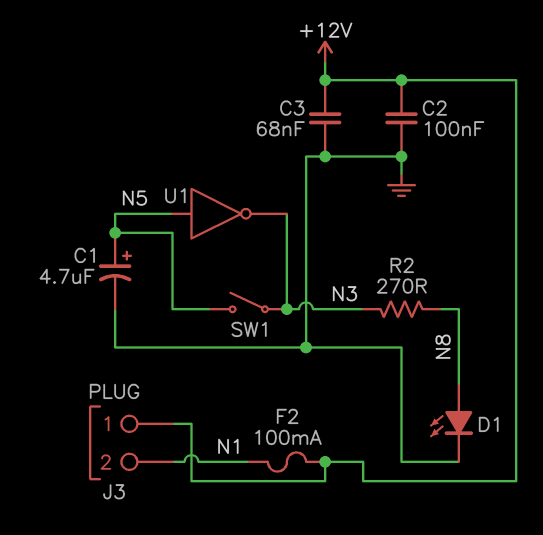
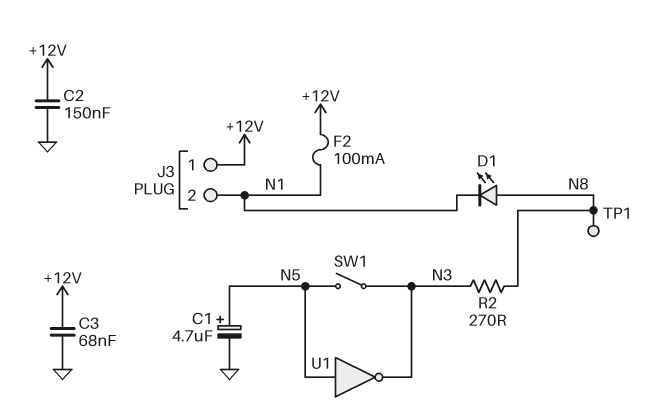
C2: 100nF (+12V, GND) -> 150nF (+12V, GND)
D1: LED (A N8, K GND) -> LED (A N8, K N1)
TP1: none -> test point (N8)

